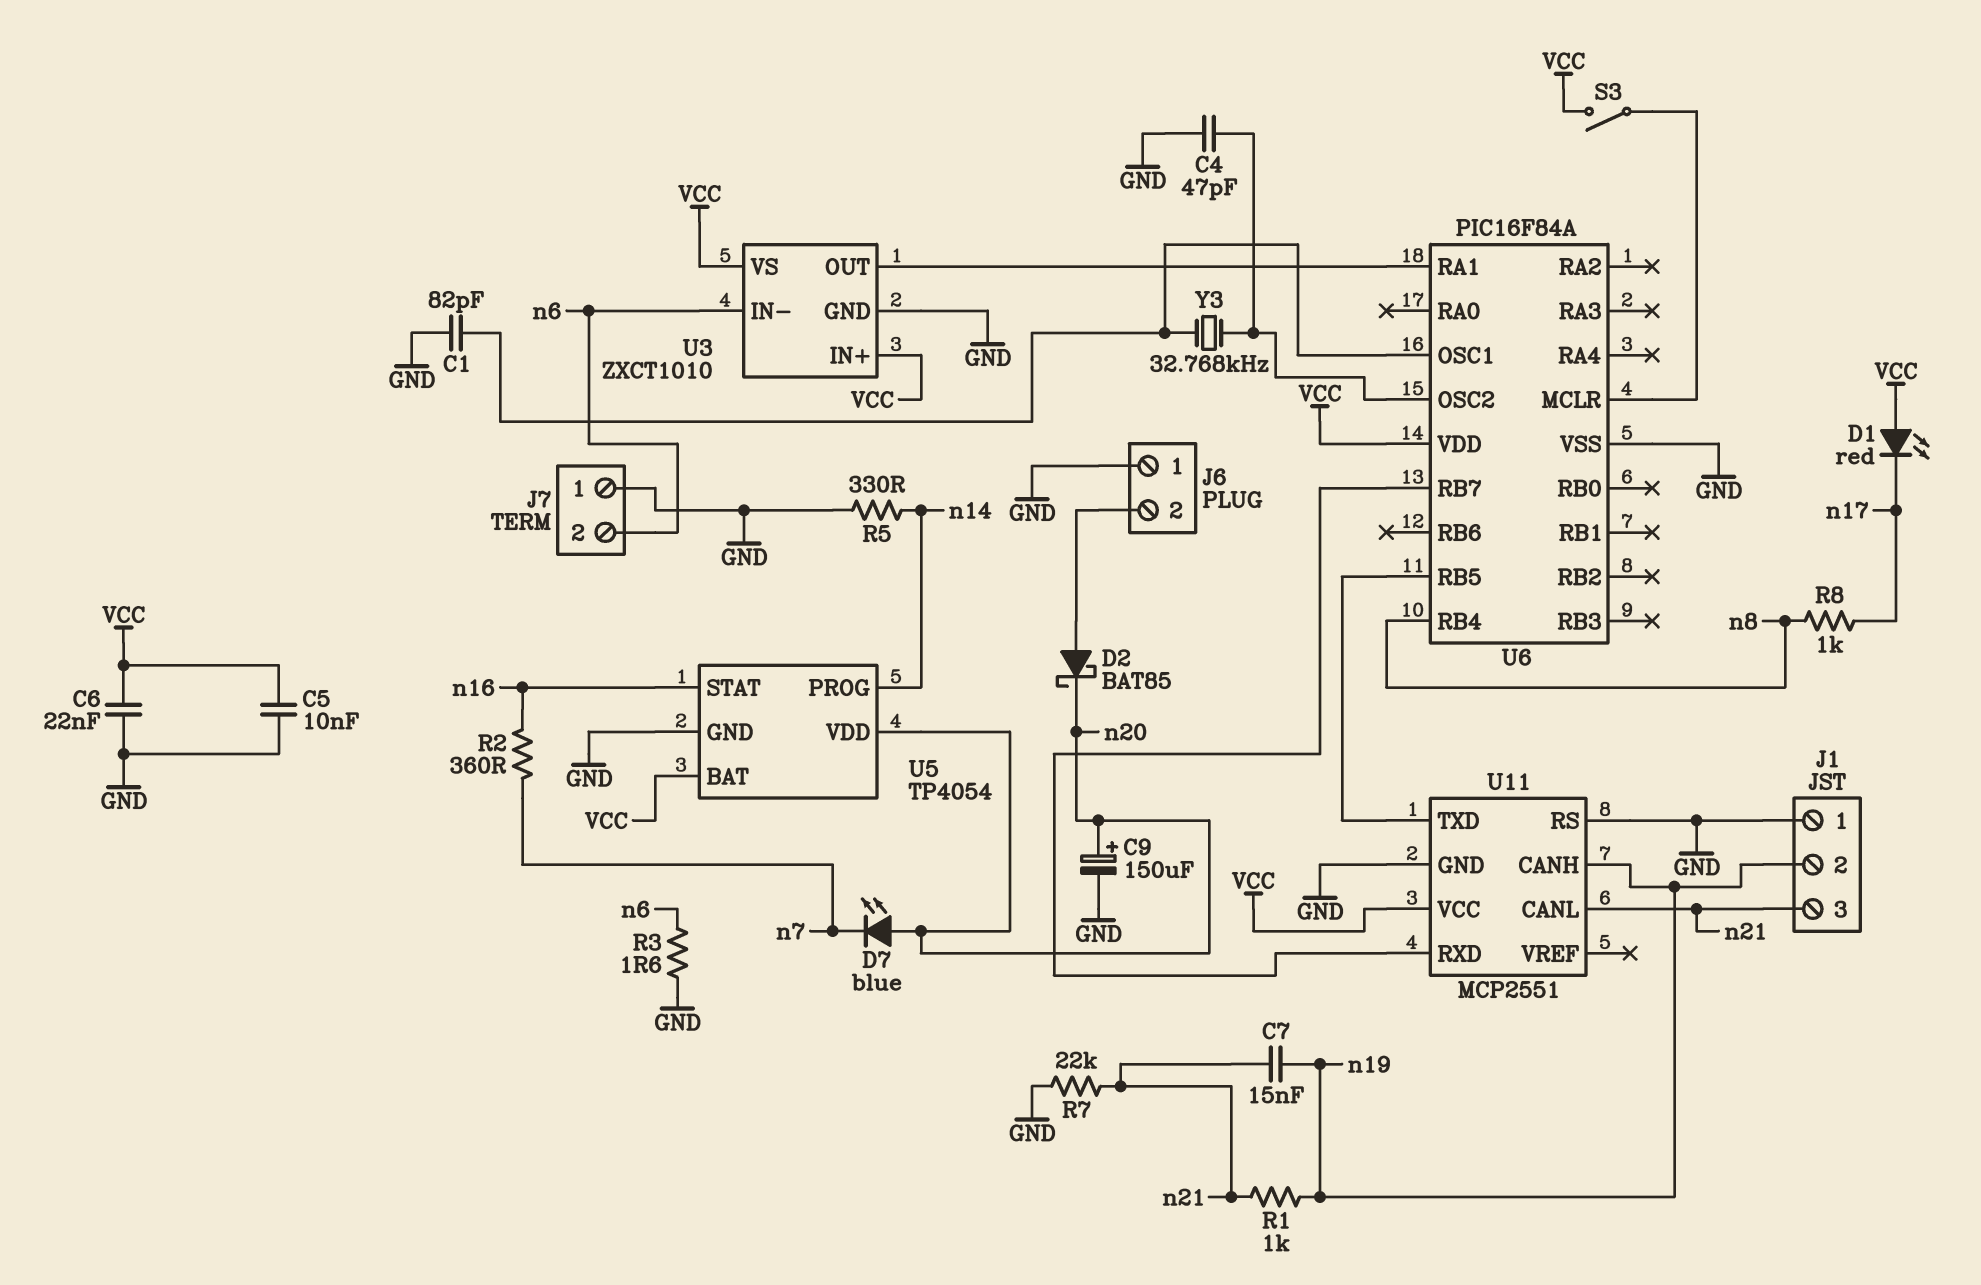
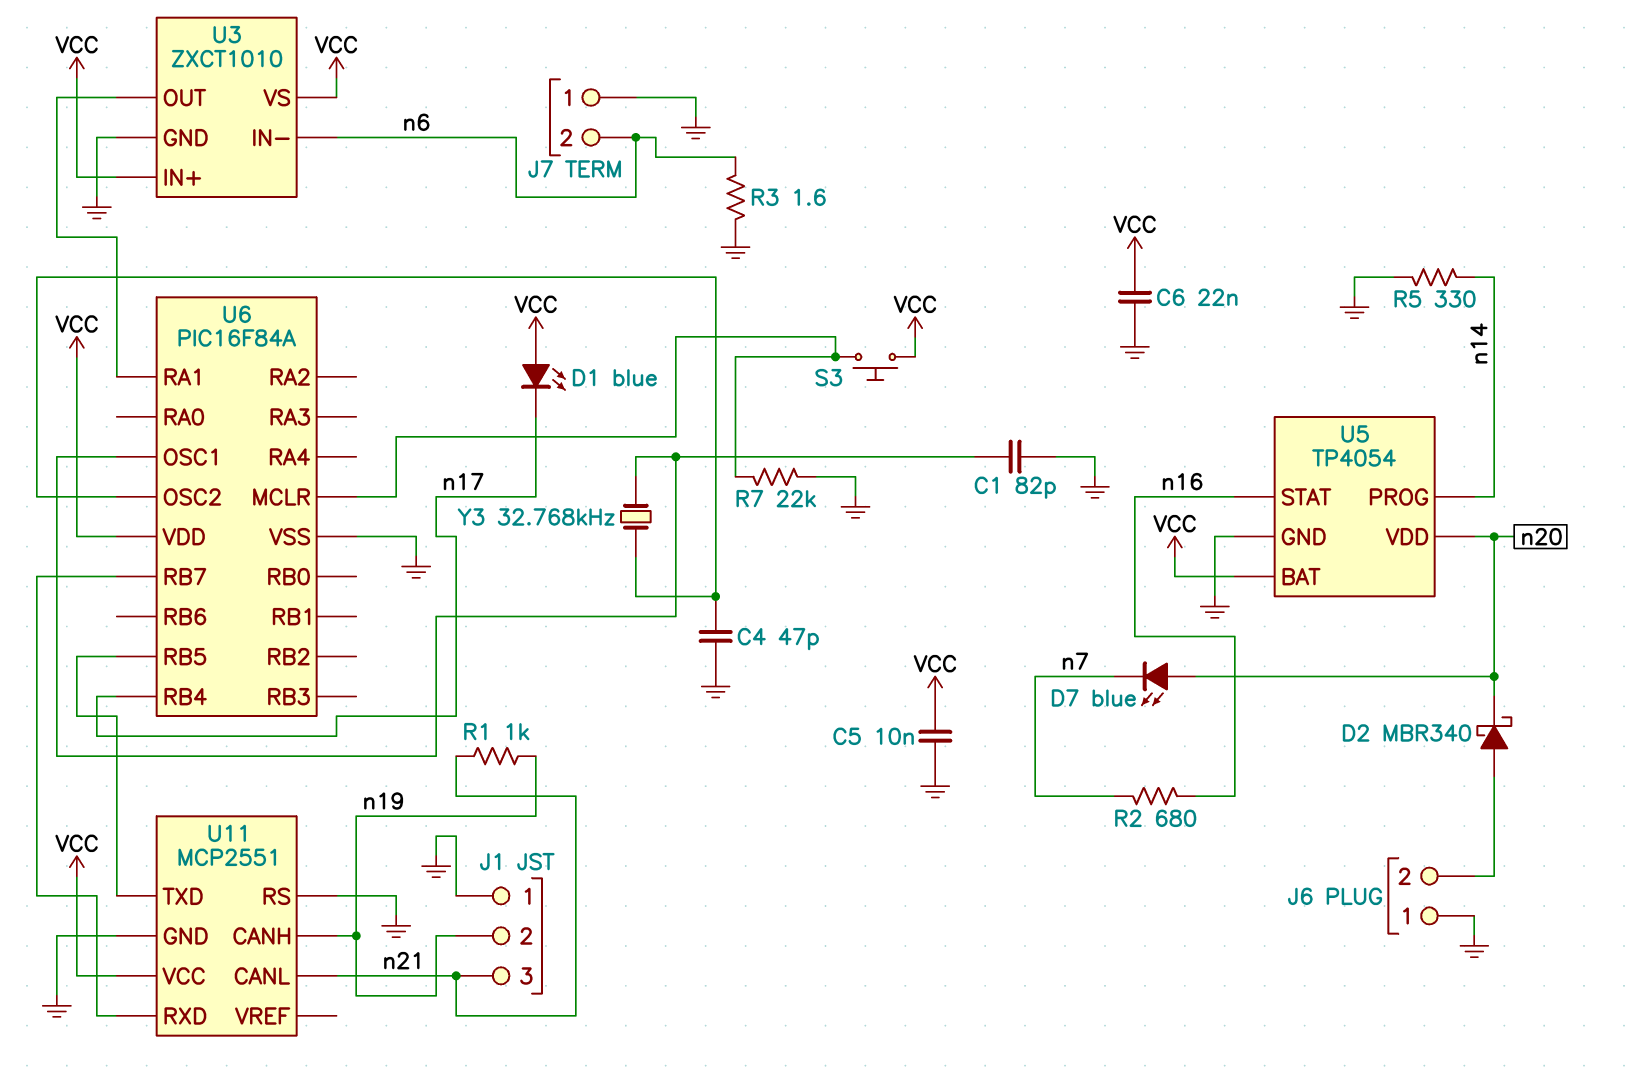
C7: 15nF (n19, n21) -> none
C9: 150uF (plus n20, minus GND) -> none
D1: LED red (A VCC, K n17) -> LED blue (A VCC, K n17)
D2: schottky BAT85 (A J6/2, K n20) -> schottky MBR340 (A J6/2, K n20)
R2: 360 (n7, n16) -> 680 (n7, n16)
R7: 22k (GND, n21) -> 22k (GND, U6/MCLR)
R8: 1k (n8, n17) -> none
S3: switch (U6/MCLR, VCC) -> button (U6/MCLR, VCC)
U6 pin RB4: n8 -> n17

